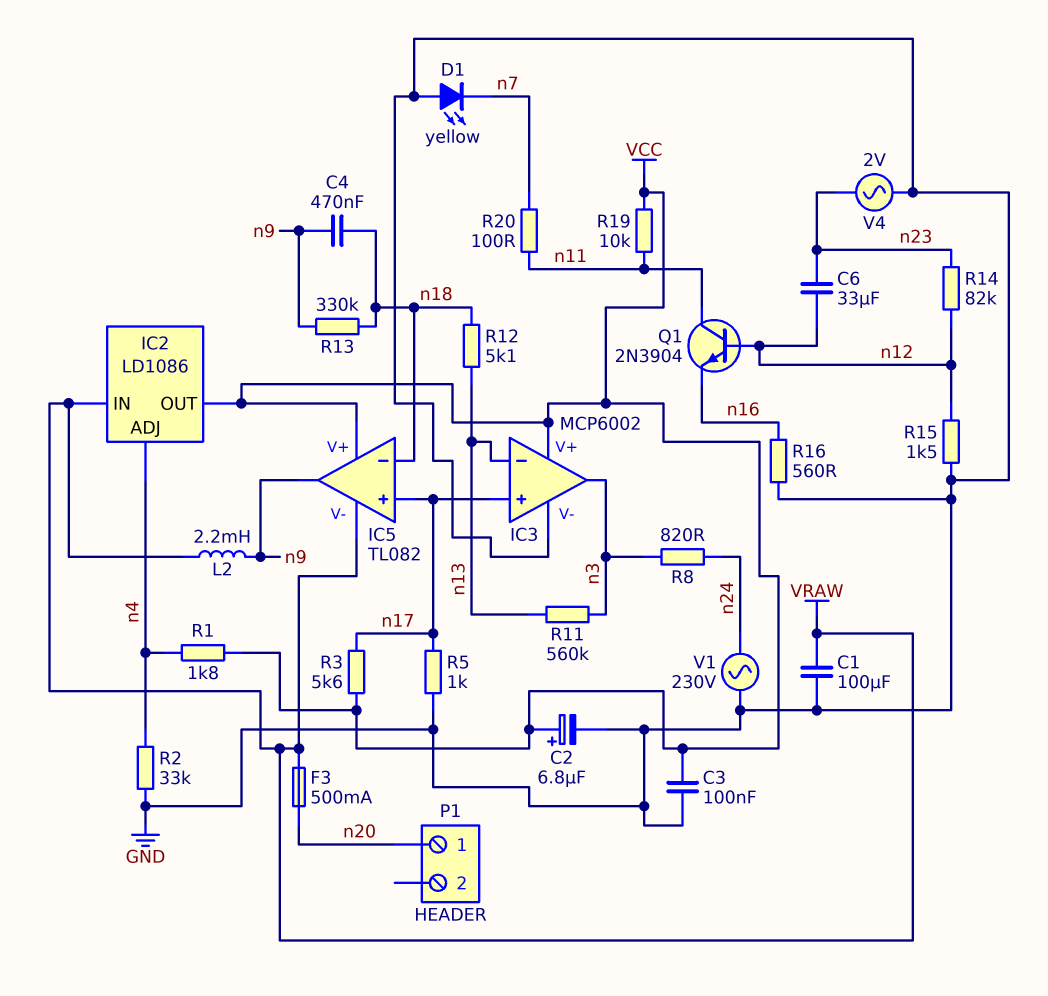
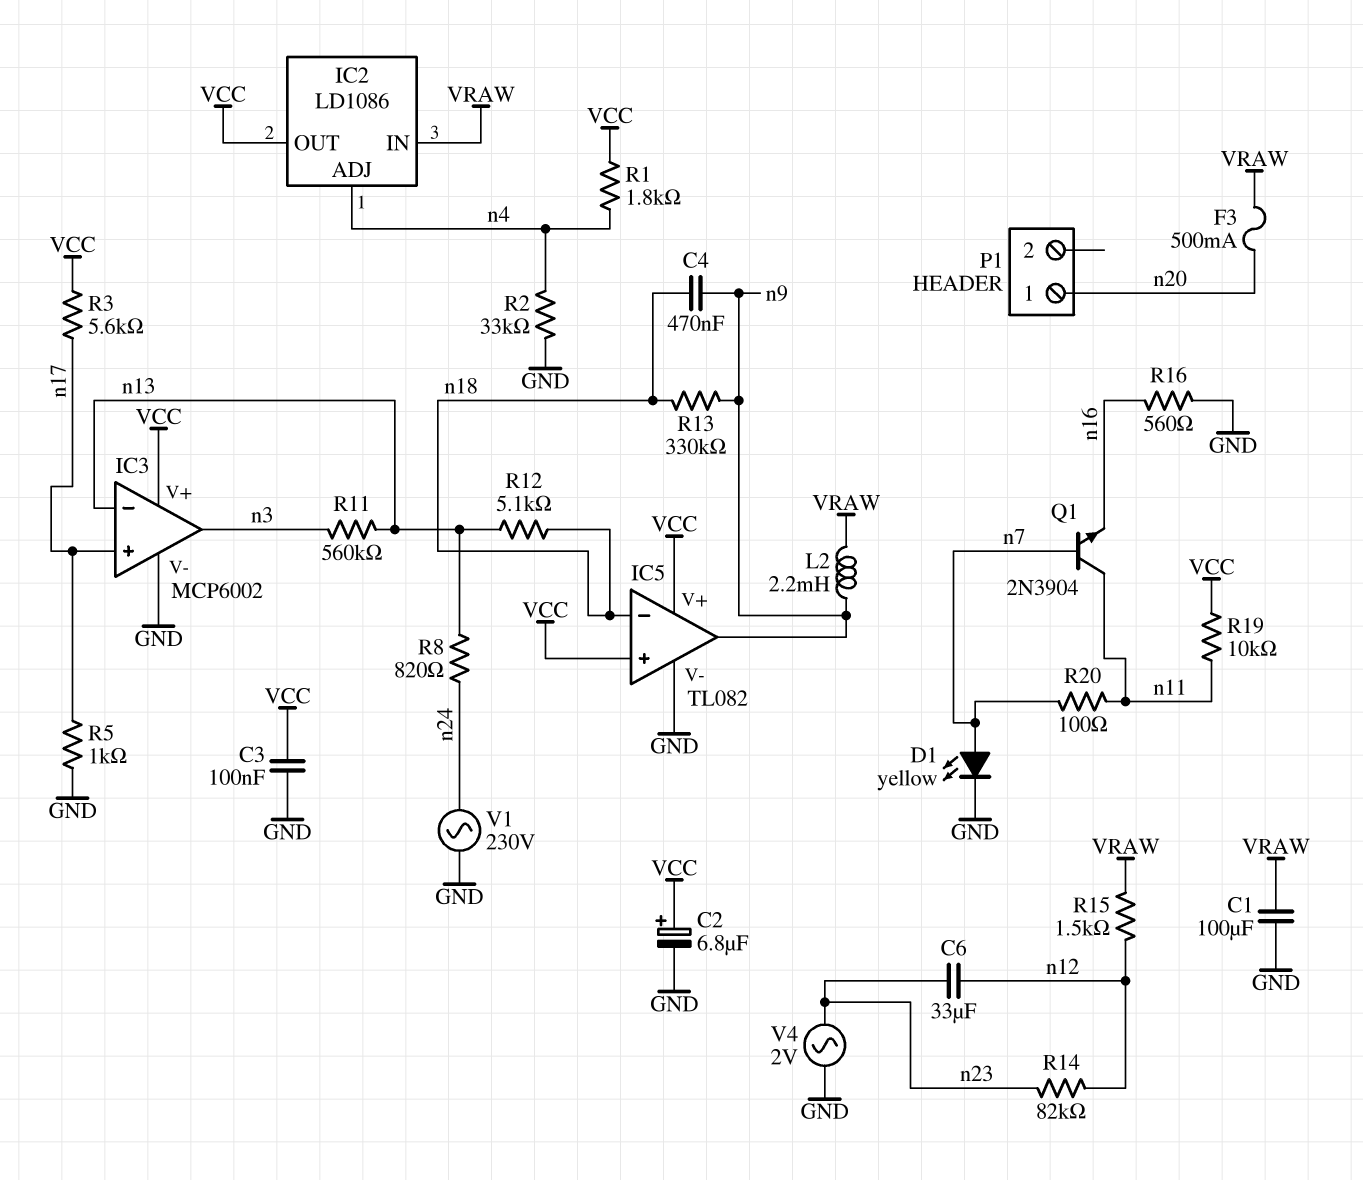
D1: LED yellow (A GND, K n7) -> LED yellow (A n7, K GND)
IC5 pin V-: VRAW -> GND
IC5 pin in+: n17 -> VCC
Q1: NPN 2N3904 (B n12, C n11, E n16) -> NPN 2N3904 (B n7, C n11, E n16)
R8: 820 (n3, n24) -> 820 (n13, n24)
R15: 1.5k (GND, n12) -> 1.5k (VRAW, n12)

